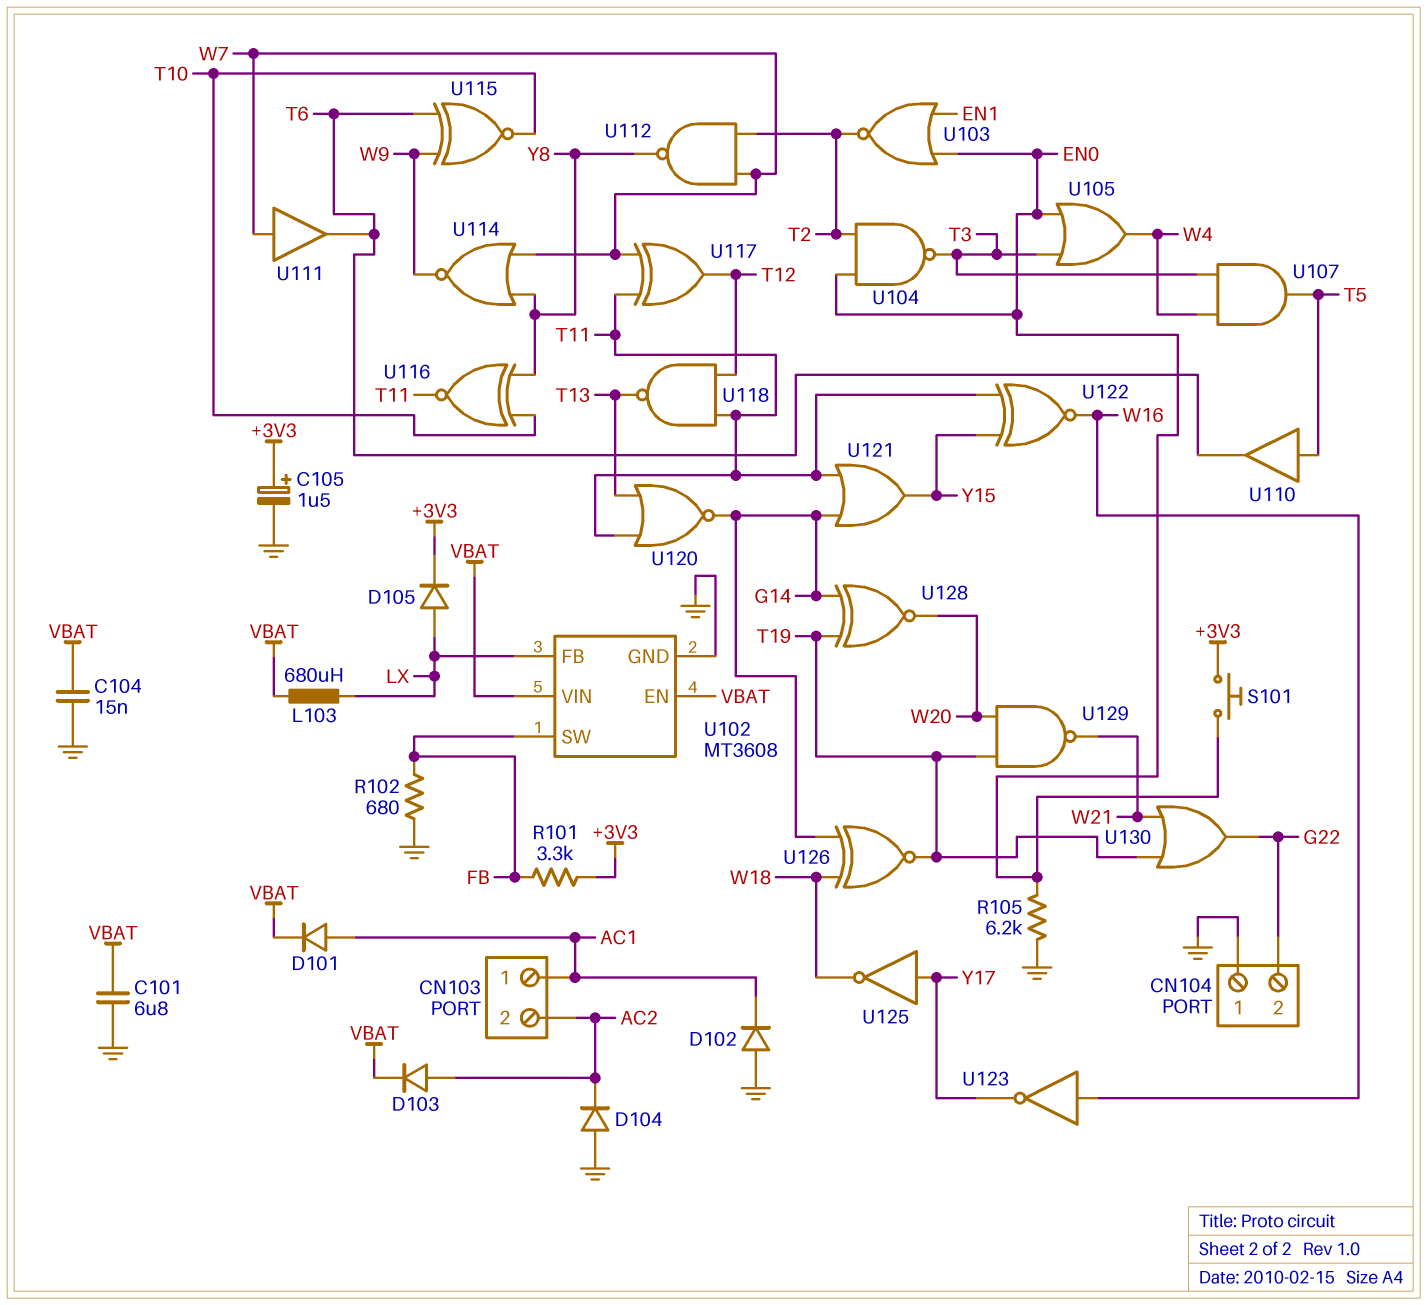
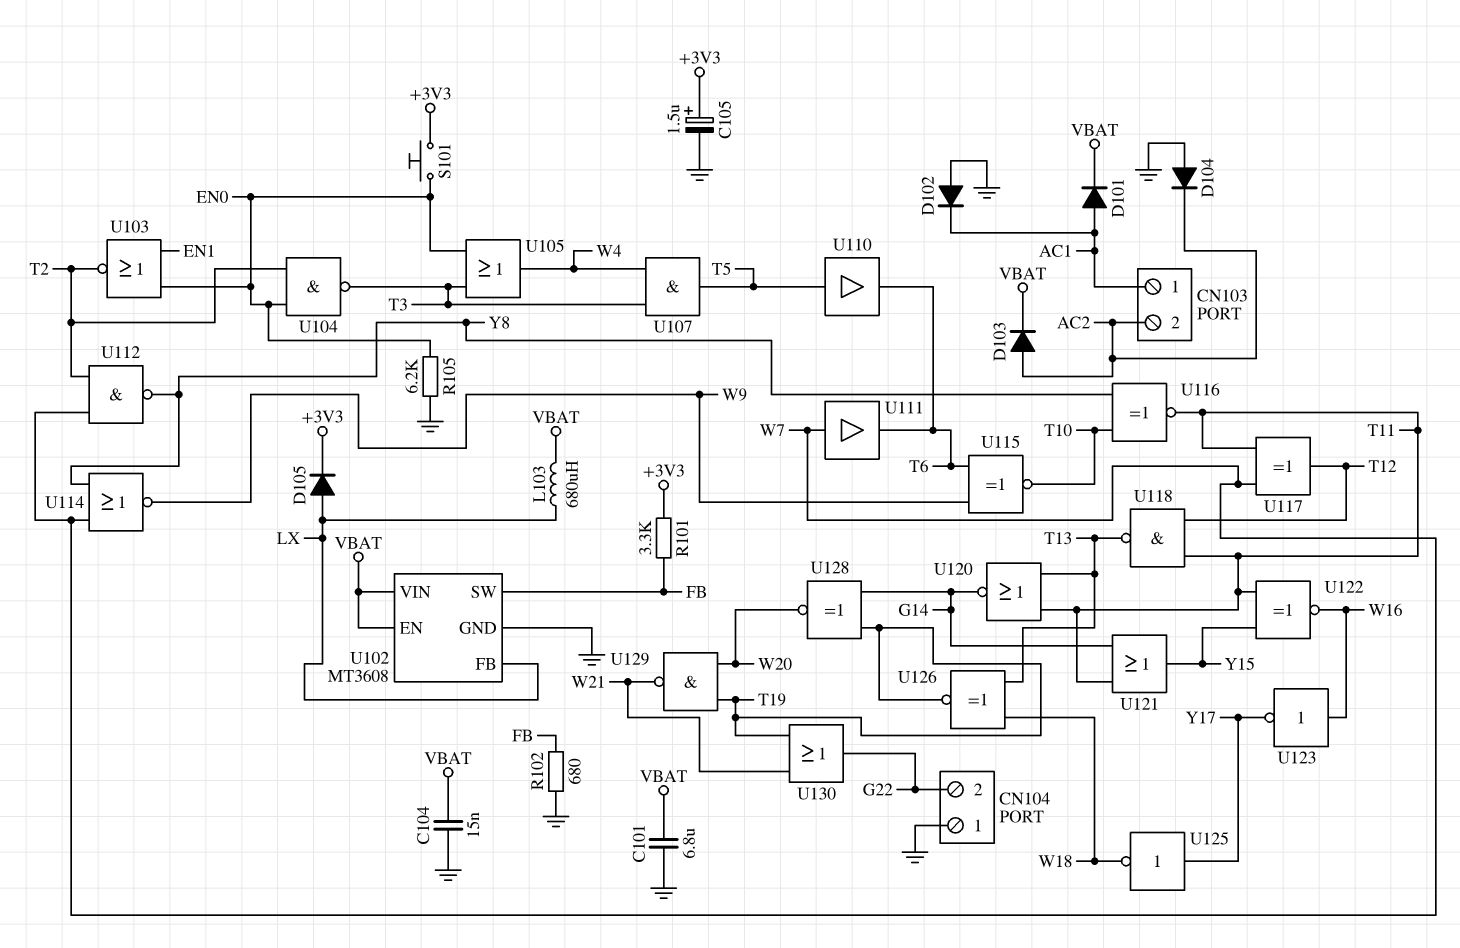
U126: XNOR (in G14, in W18, out T19) -> XNOR (in T13, in W18, out T19)

